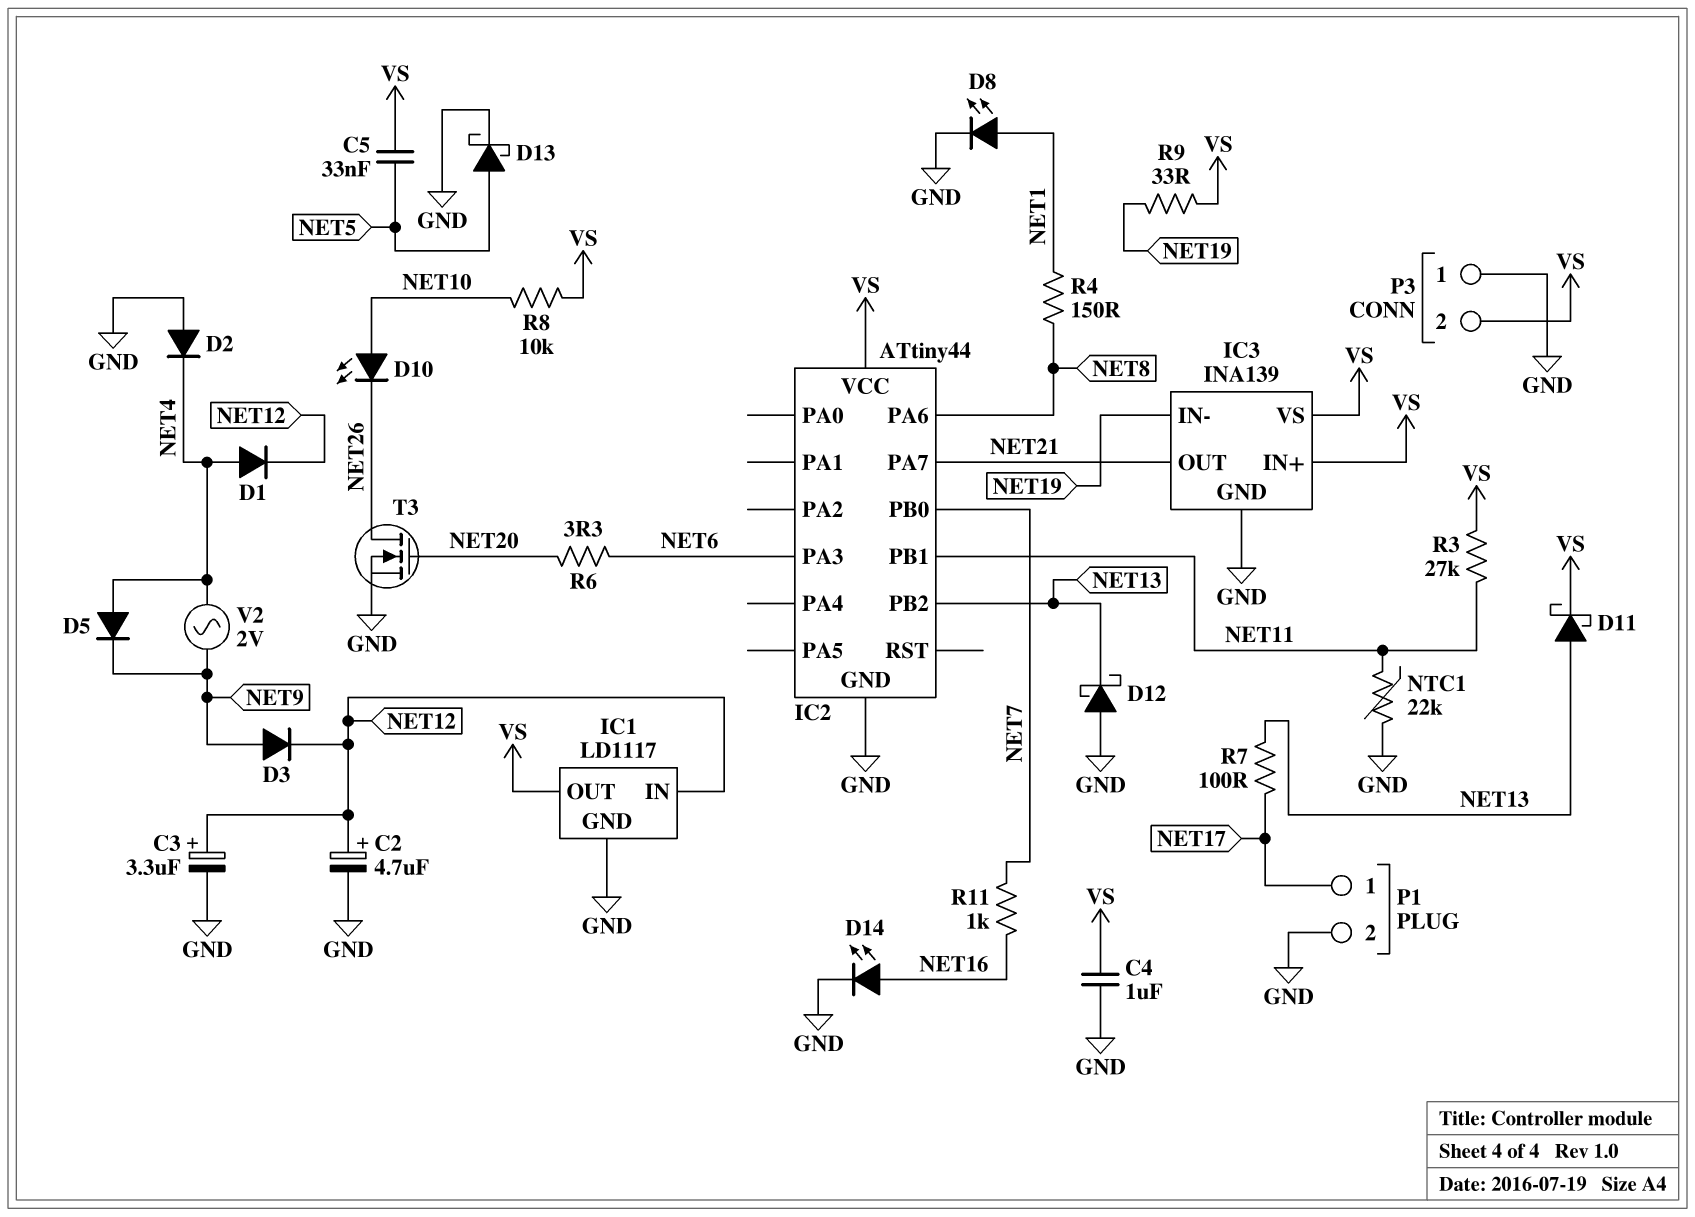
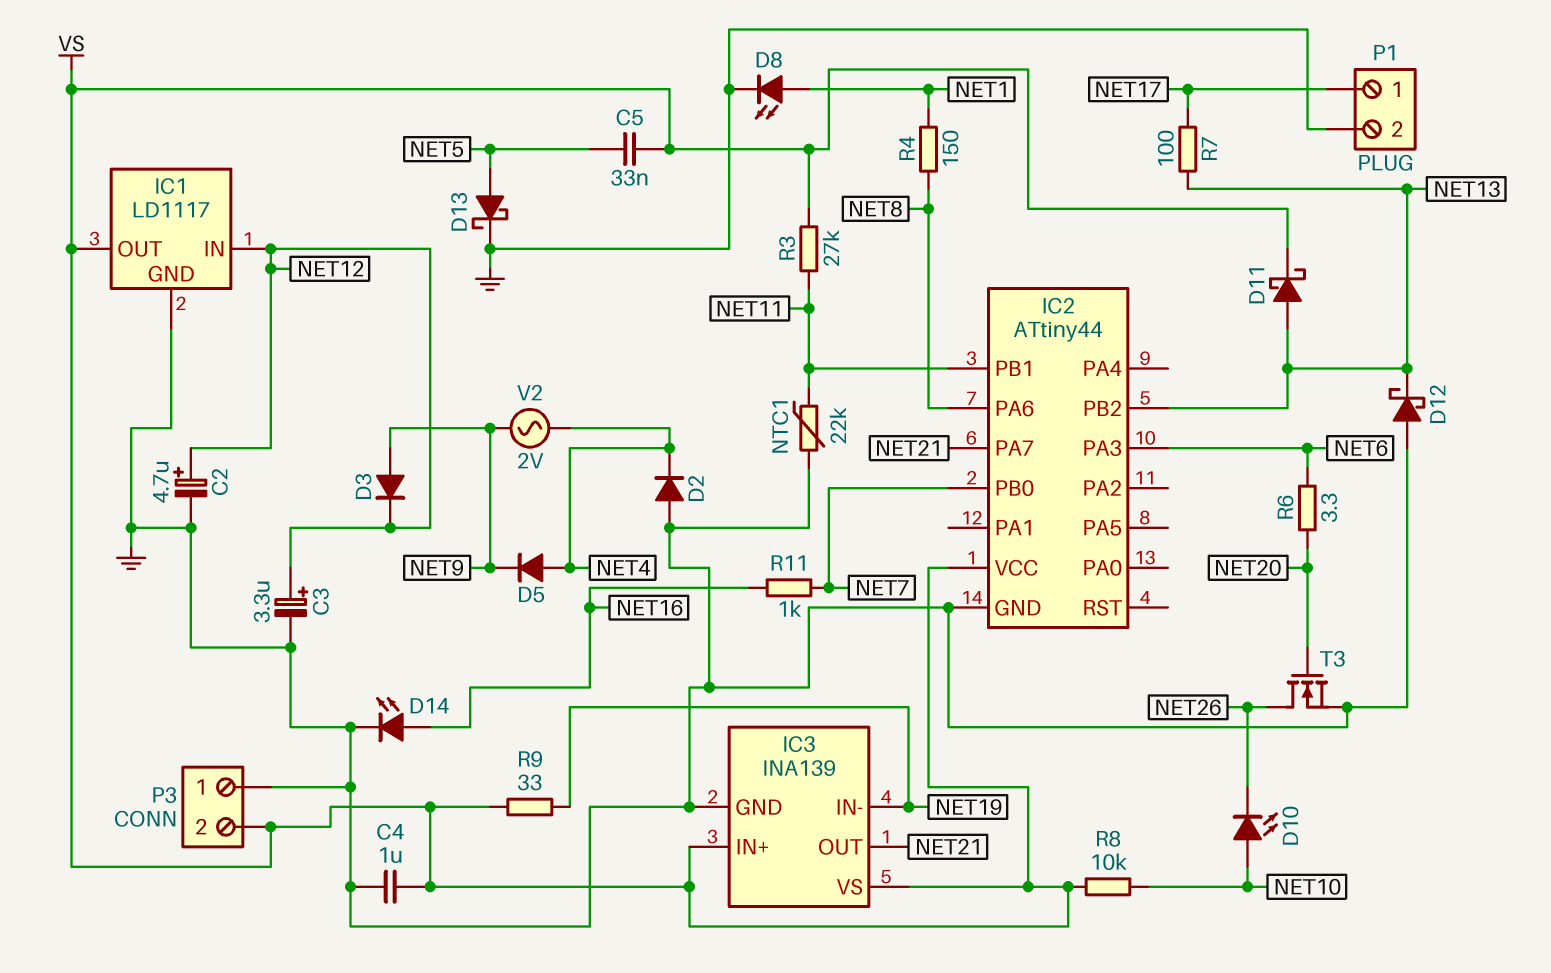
D1: diode (A NET4, K NET12) -> none

